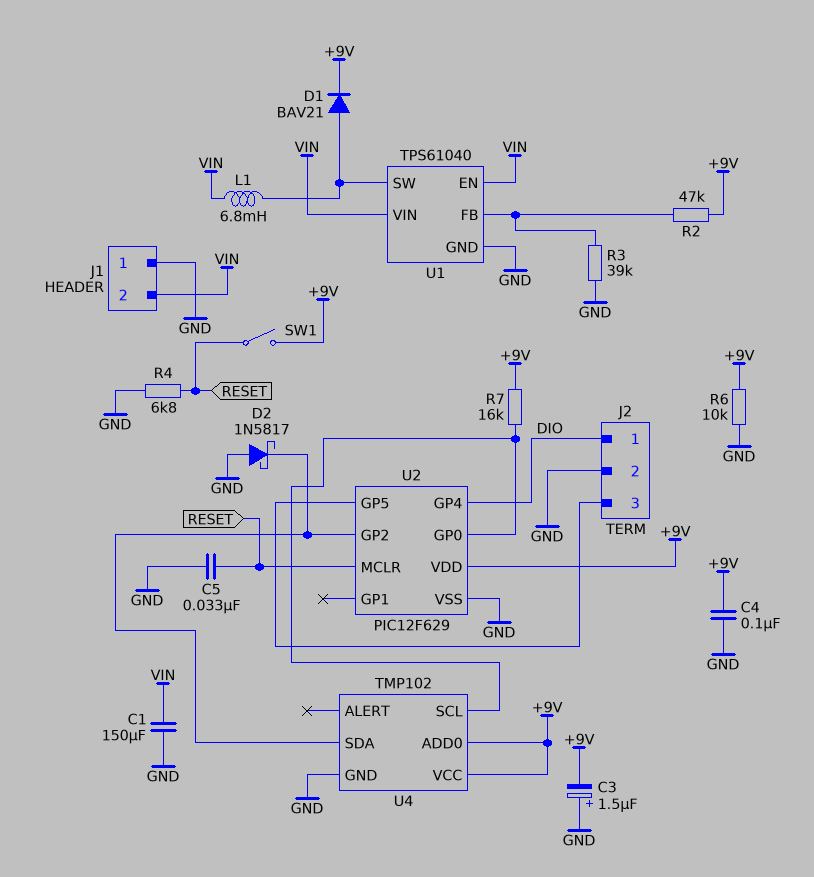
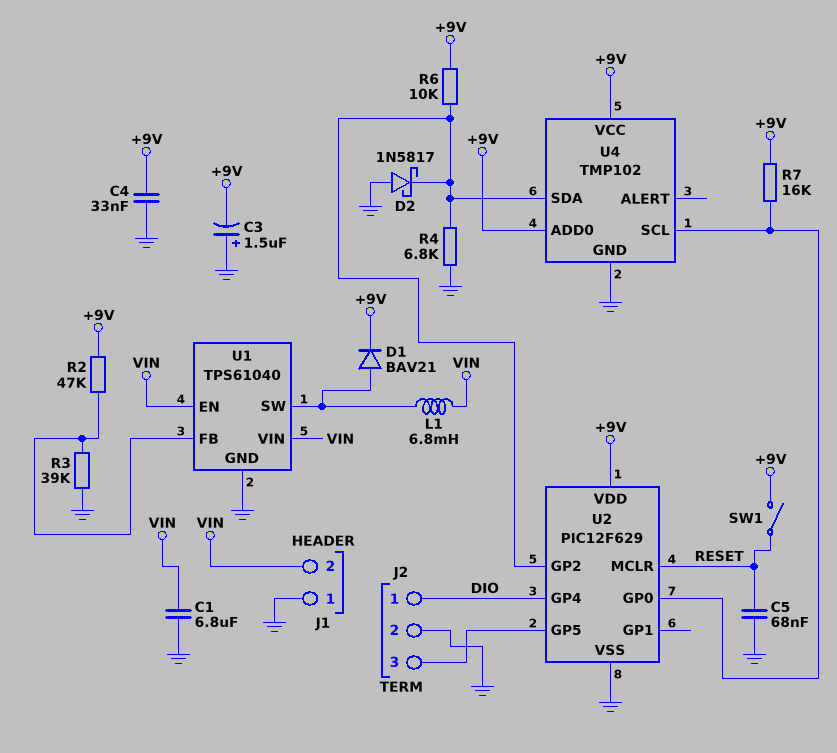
C1: 150uF (GND, VIN) -> 6.8uF (GND, VIN)
C4: 100nF (+9V, GND) -> 33nF (+9V, GND)
C5: 33nF (GND, RESET) -> 68nF (GND, RESET)
R4: 6.8k (GND, RESET) -> 6.8k (GND, U2/GP2)
R6: 10k (+9V, GND) -> 10k (+9V, U2/GP2)

